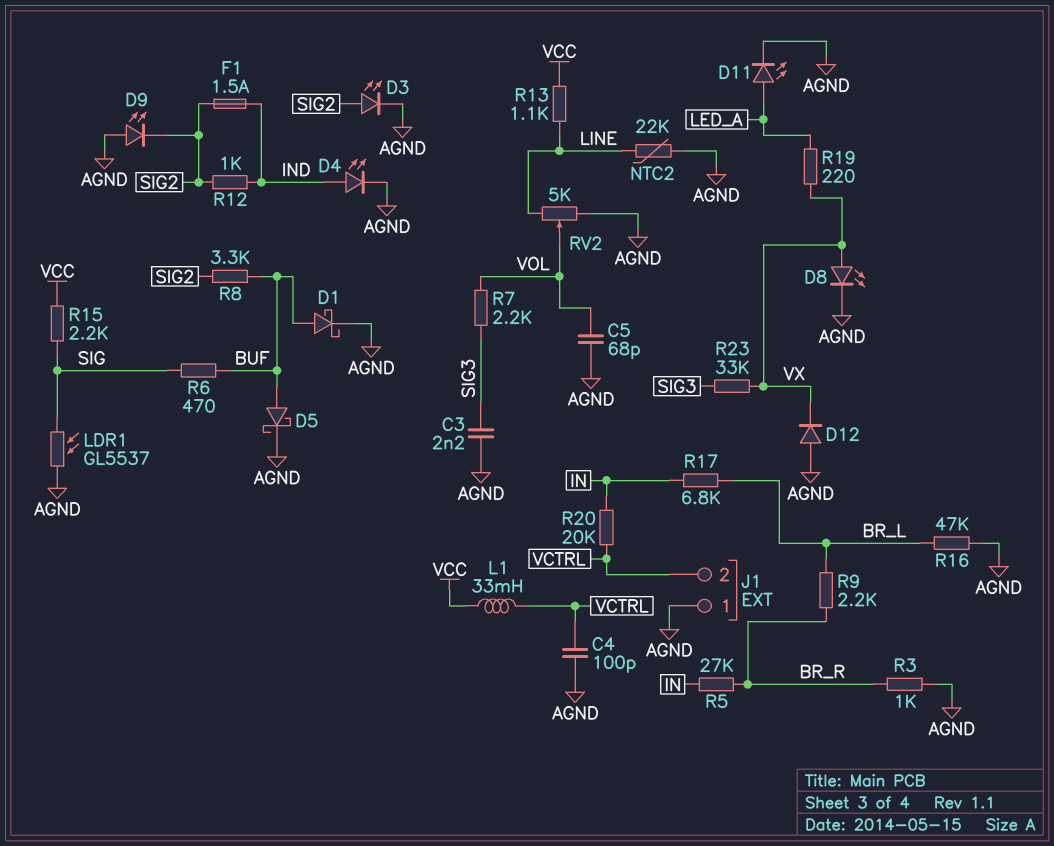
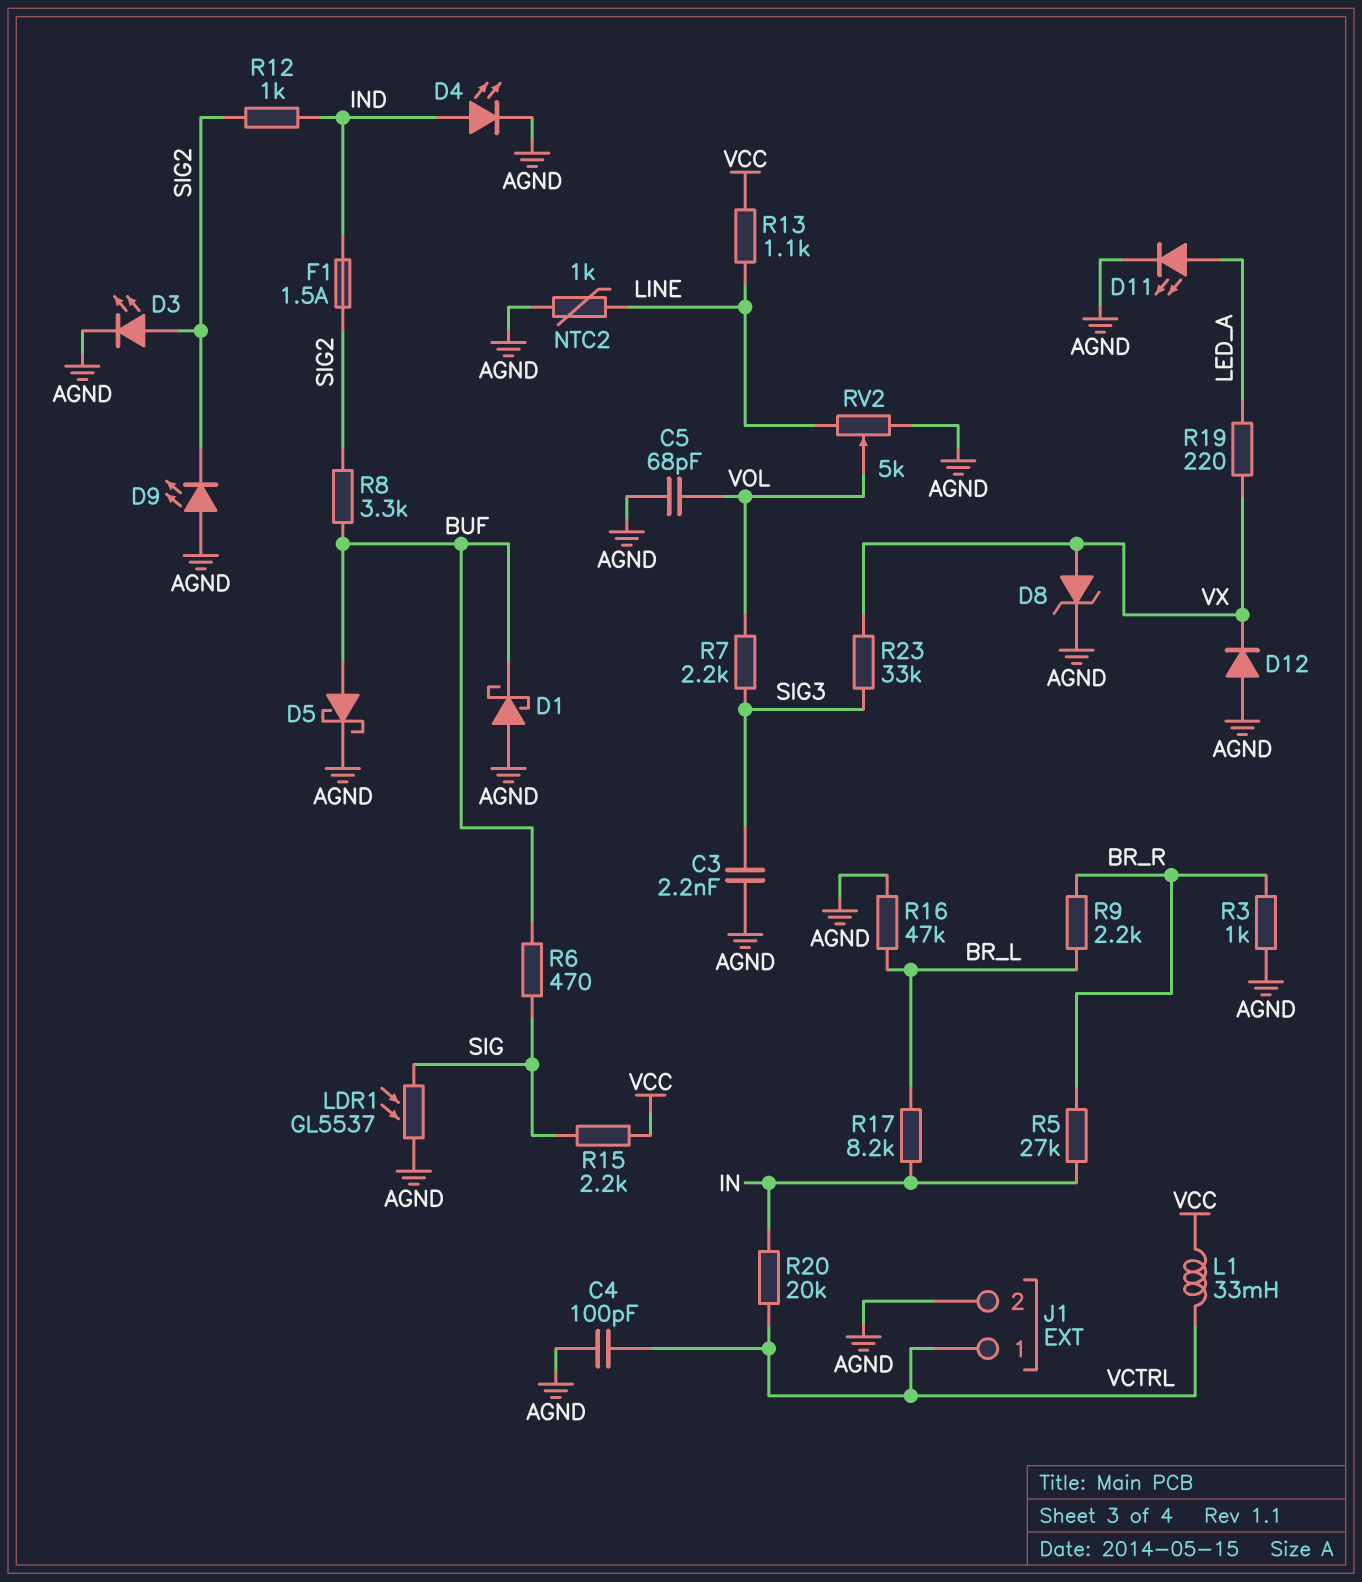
D1: schottky (A BUF, K AGND) -> schottky (A AGND, K BUF)
D8: LED (A VX, K AGND) -> zener (A VX, K AGND)
J1 pin 1: AGND -> VCTRL
J1 pin 2: VCTRL -> AGND
NTC2: 22k (AGND, LINE) -> 1k (AGND, LINE)
R17: 6.8k (BR_L, IN) -> 8.2k (BR_L, IN)

